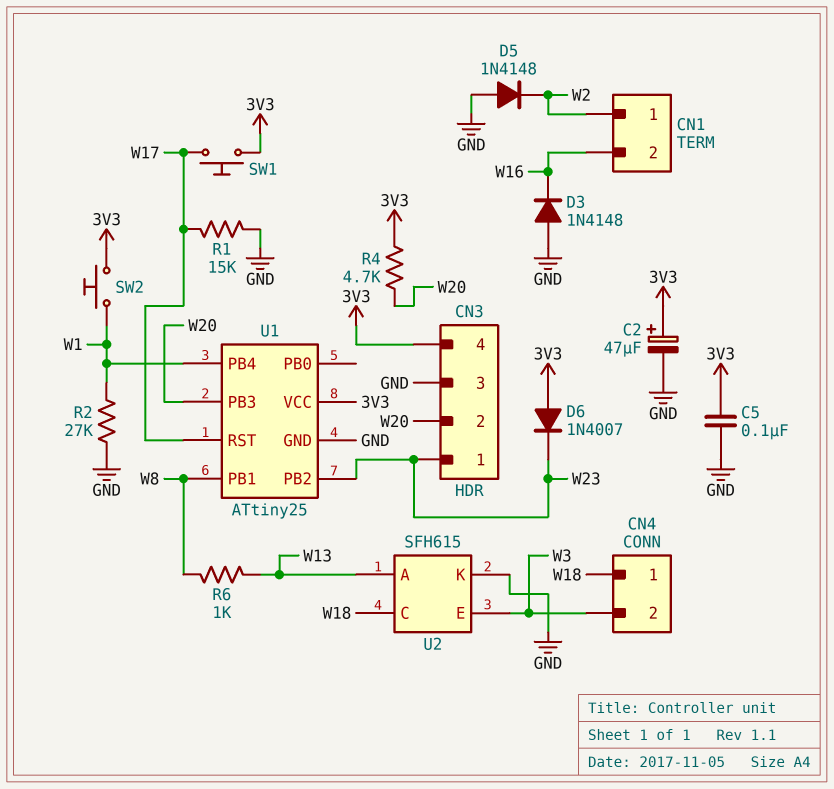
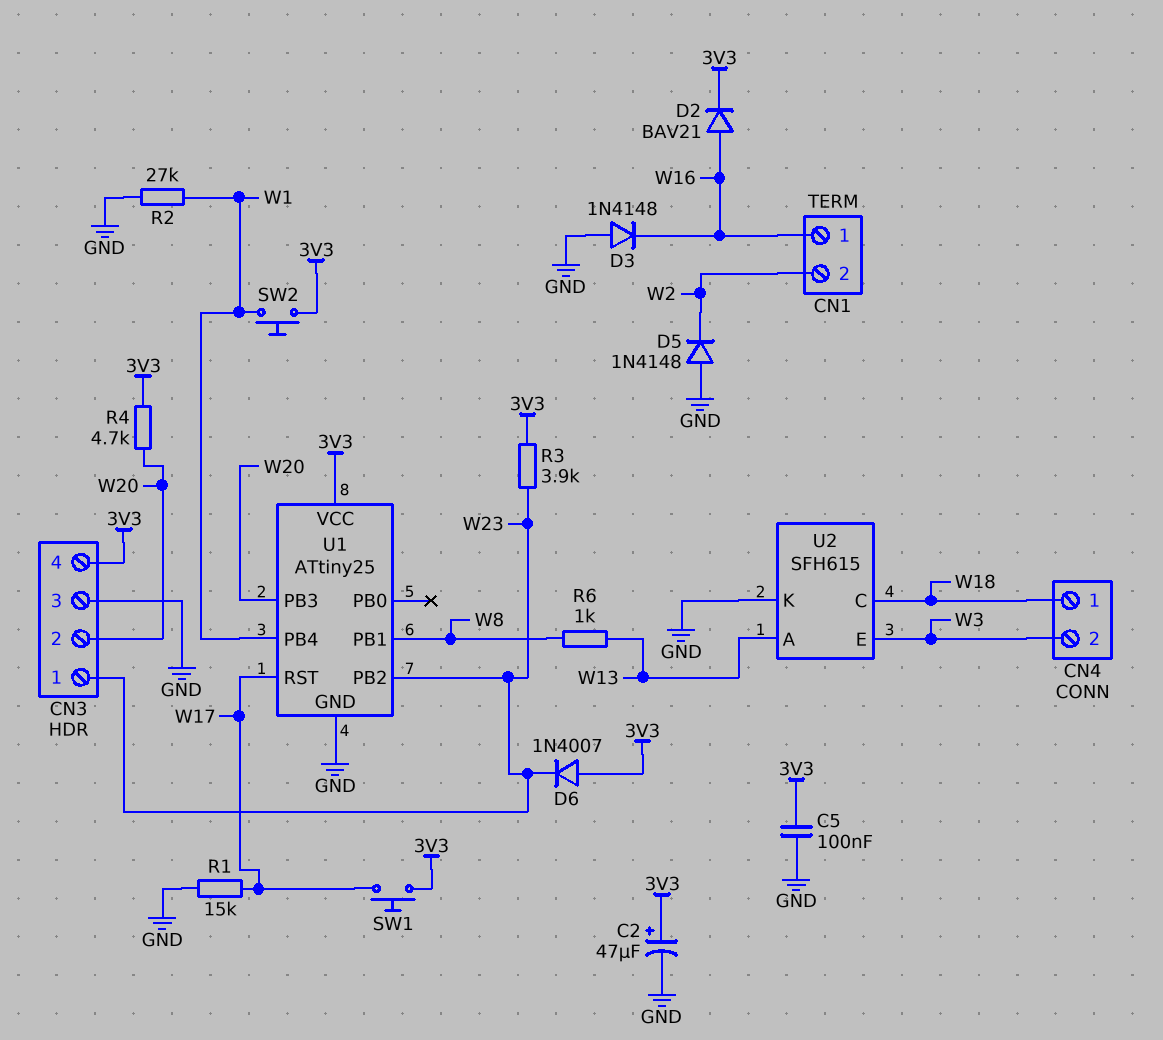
CN1 pin 1: W2 -> W16
CN1 pin 2: W16 -> W2
D2: none -> diode BAV21 (A W16, K 3V3)
R3: none -> 3.9k (3V3, W23)

